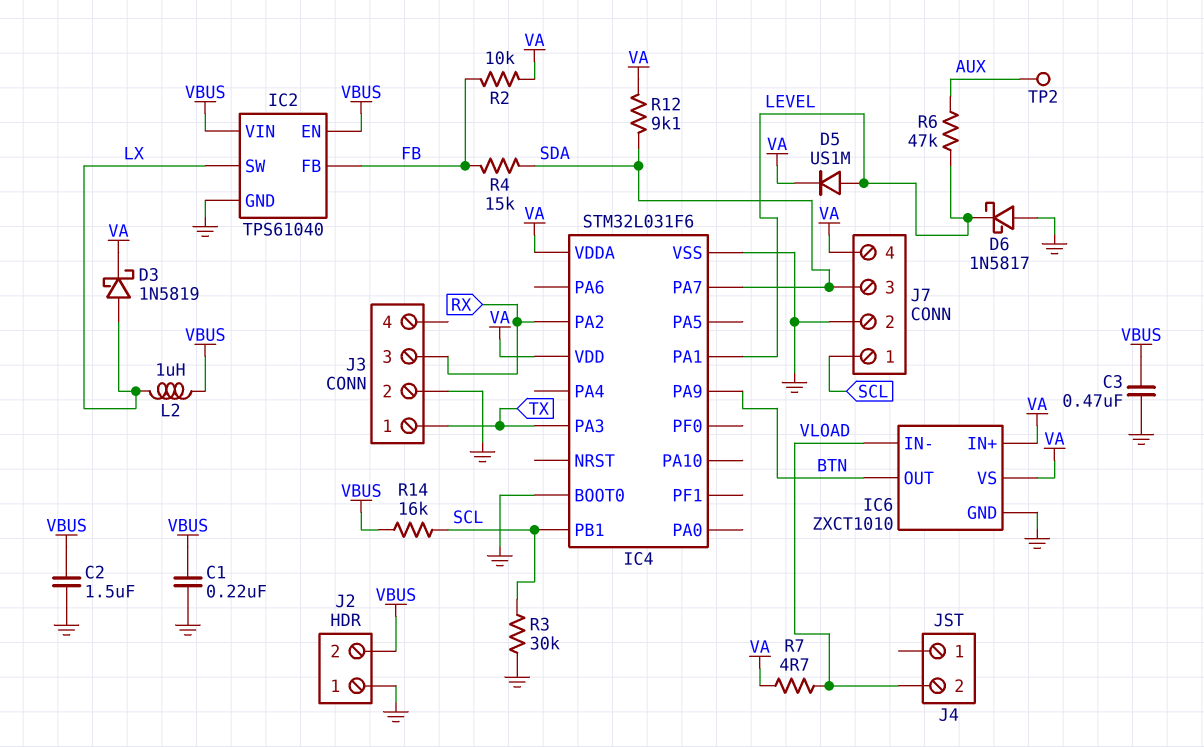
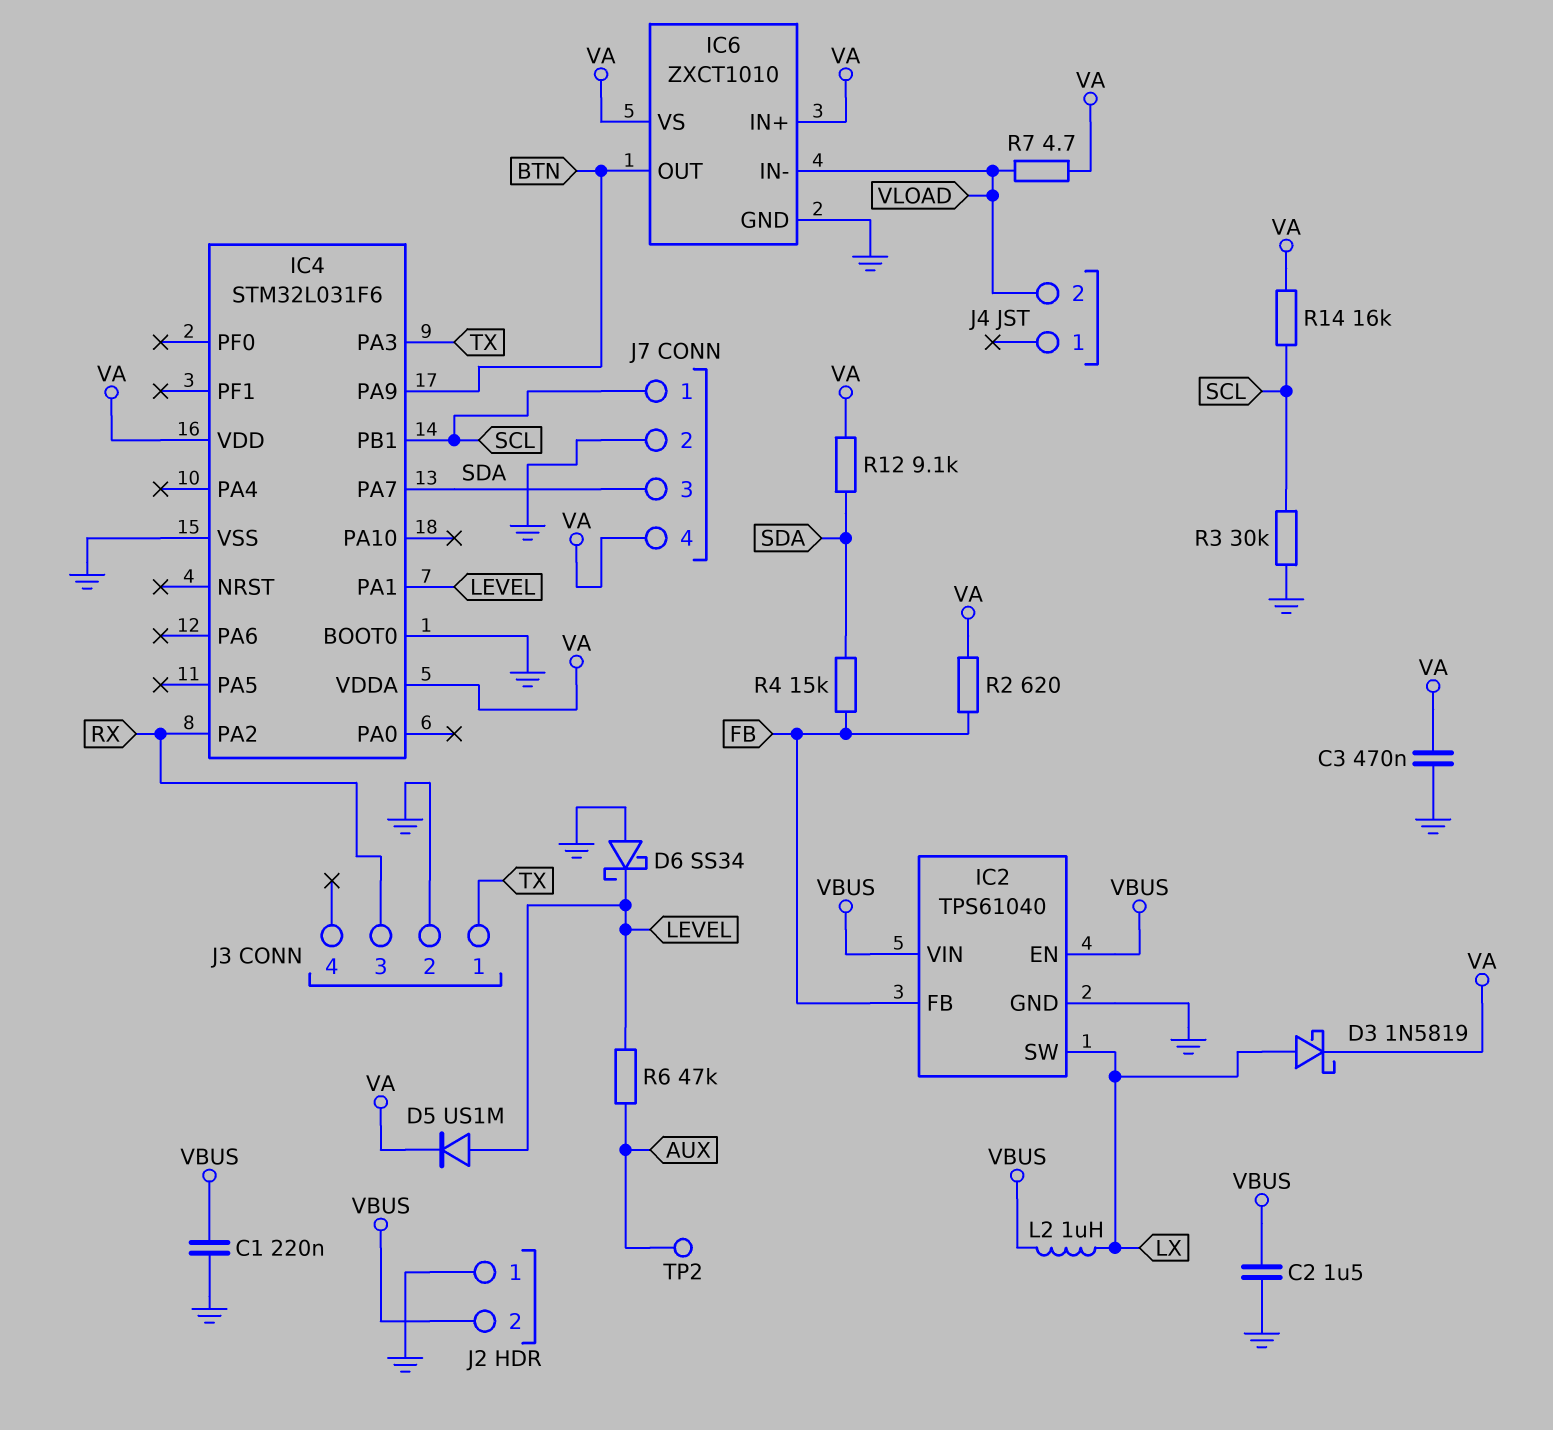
C3: 470nF (GND, VBUS) -> 470nF (GND, VA)
D6: schottky 1N5817 (A GND, K LEVEL) -> schottky SS34 (A GND, K LEVEL)
R2: 10k (FB, VA) -> 620 (FB, VA)
R14: 16k (SCL, VBUS) -> 16k (SCL, VA)

